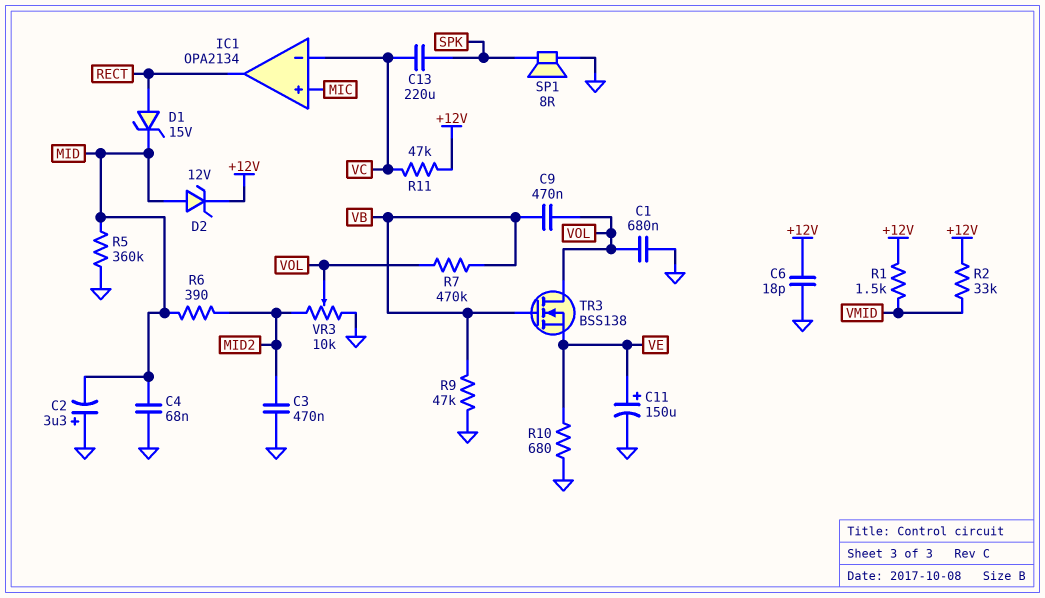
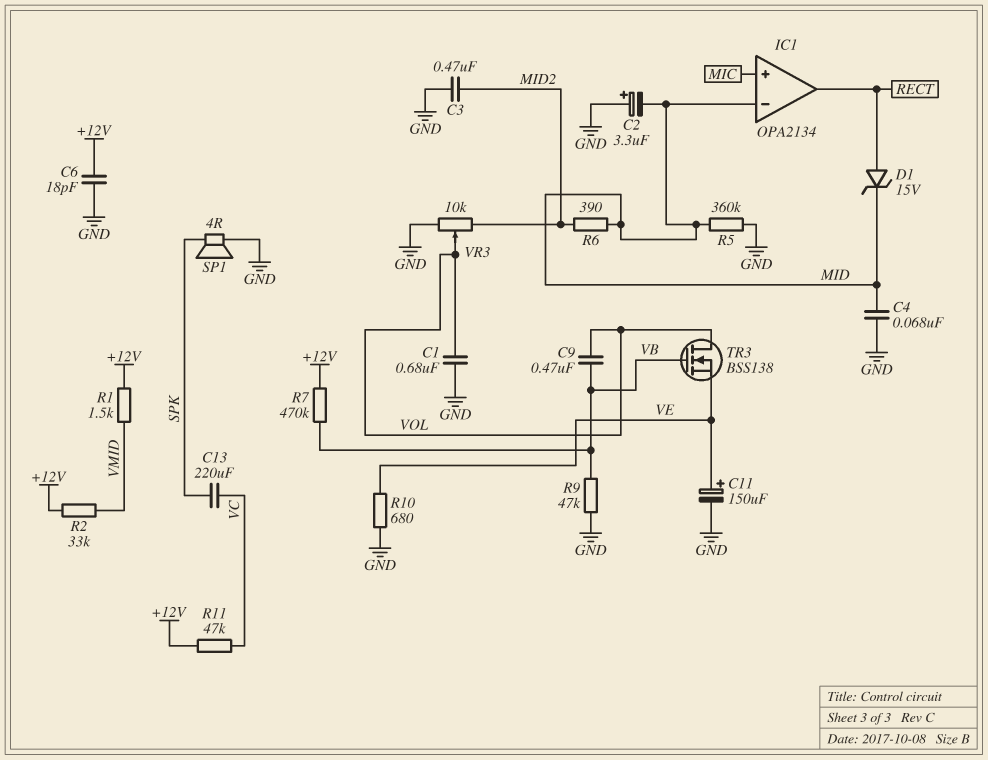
D2: zener 12V (A MID, K +12V) -> none
IC1 pin in-: VC -> MID
R7: 470k (VB, VOL) -> 470k (+12V, VB)
SP1: speaker 8R (GND, SPK) -> speaker 4R (GND, SPK)

